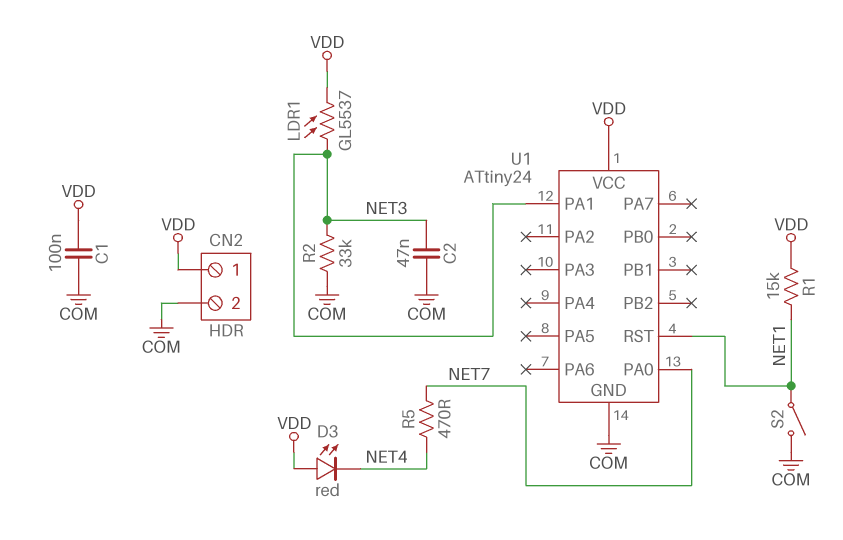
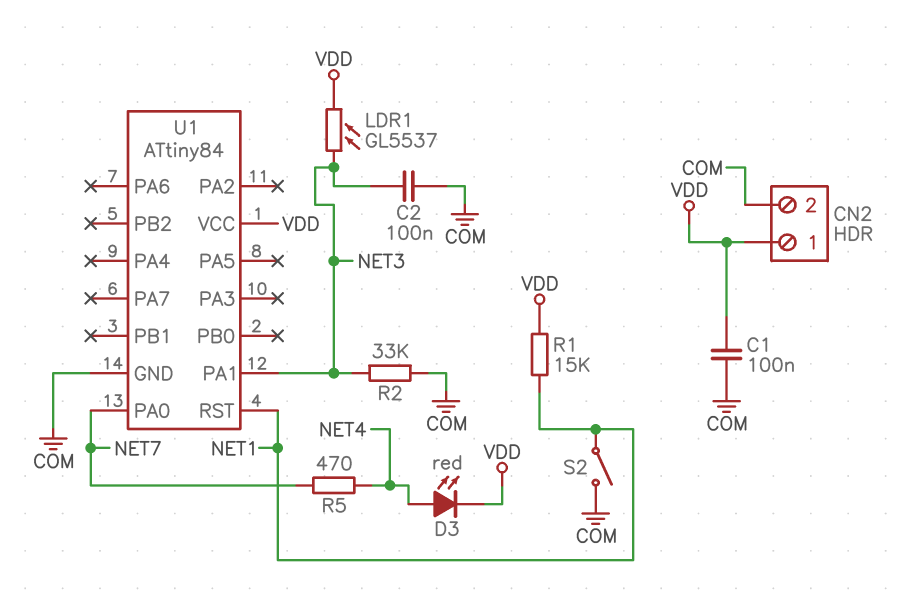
C2: 47nF (COM, NET3) -> 100nF (COM, NET3)
D3: LED red (A VDD, K NET4) -> LED red (A NET4, K VDD)
U1: ATtiny24 -> ATtiny84

